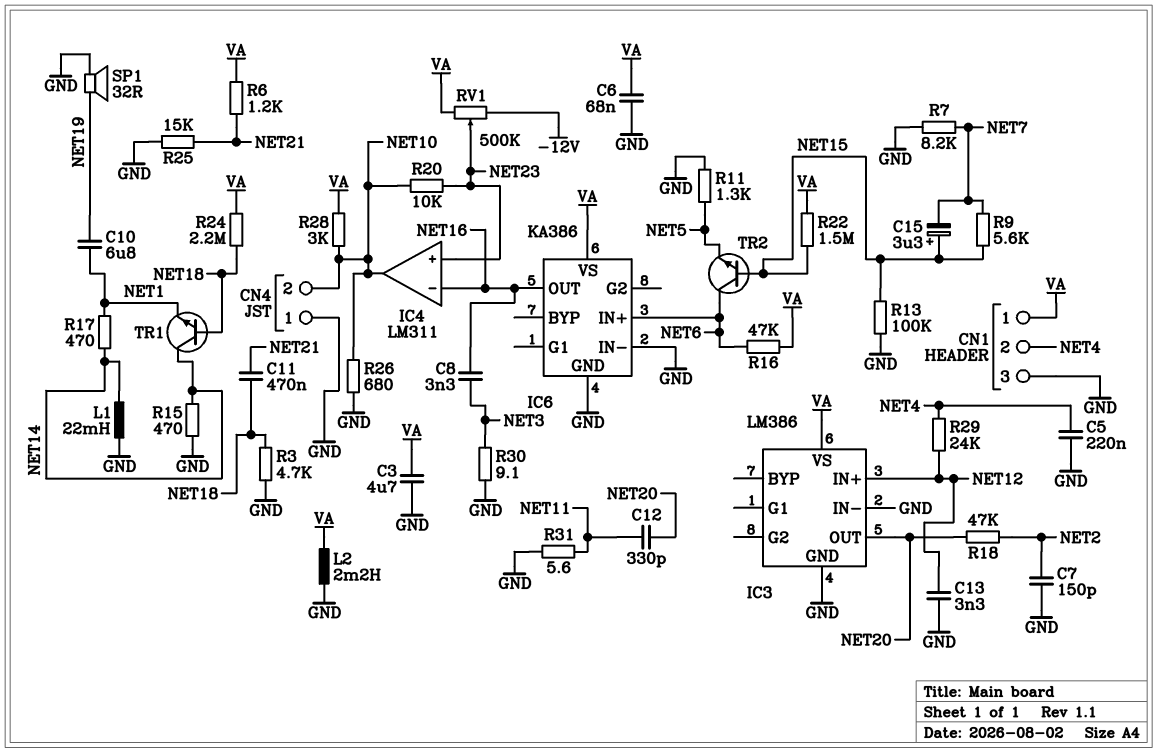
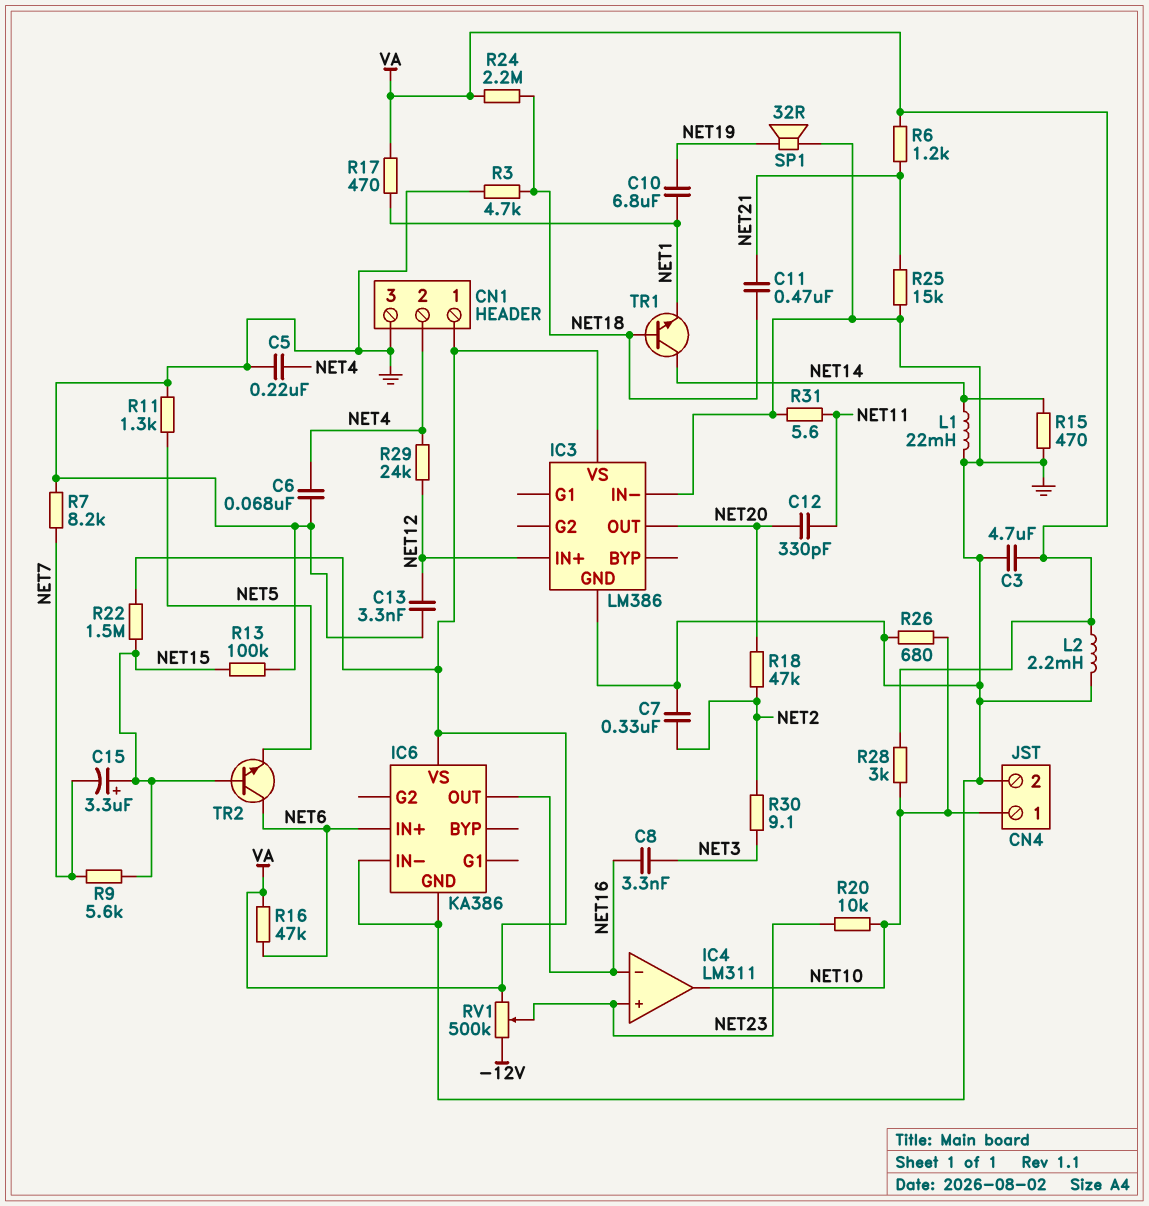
C6: 68nF (GND, VA) -> 68nF (GND, NET4)
C7: 150pF (GND, NET2) -> 330nF (GND, NET2)
CN4 pin 1: GND -> NET10
CN4 pin 2: NET10 -> GND
R17: 470 (NET1, NET14) -> 470 (NET1, VA)
R30: 9.1 (GND, NET3) -> 9.1 (NET2, NET3)

